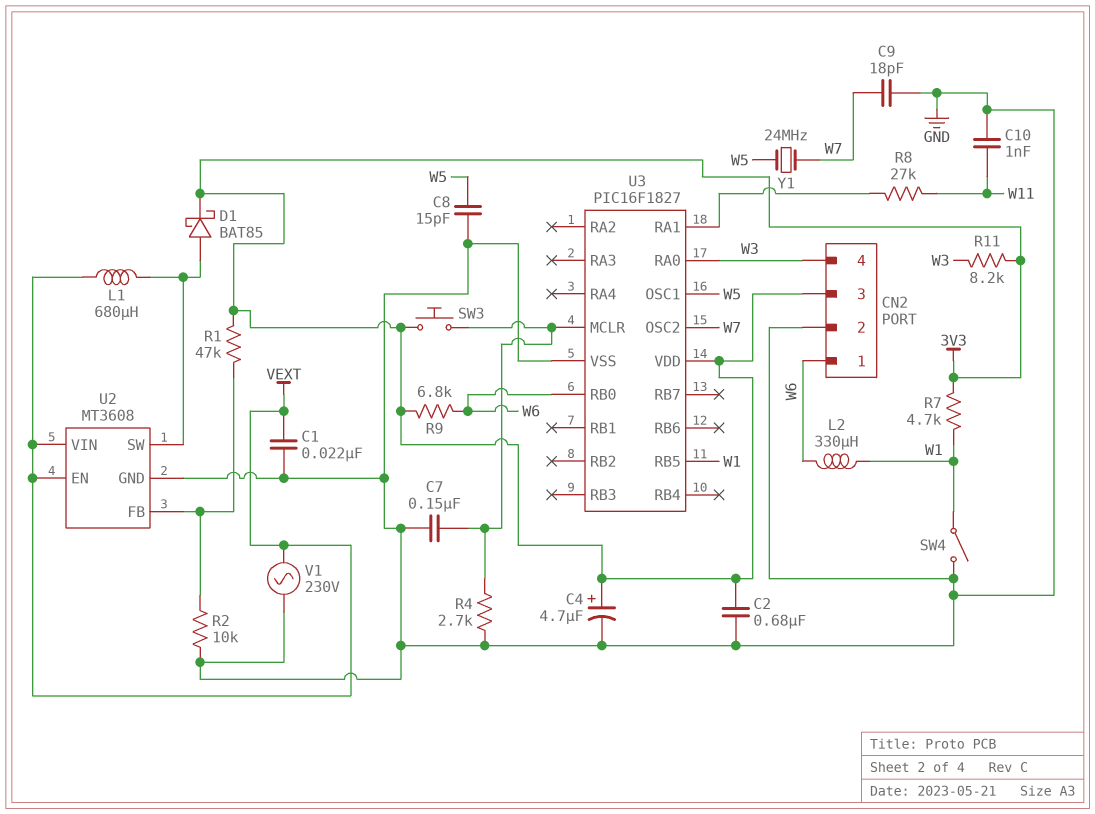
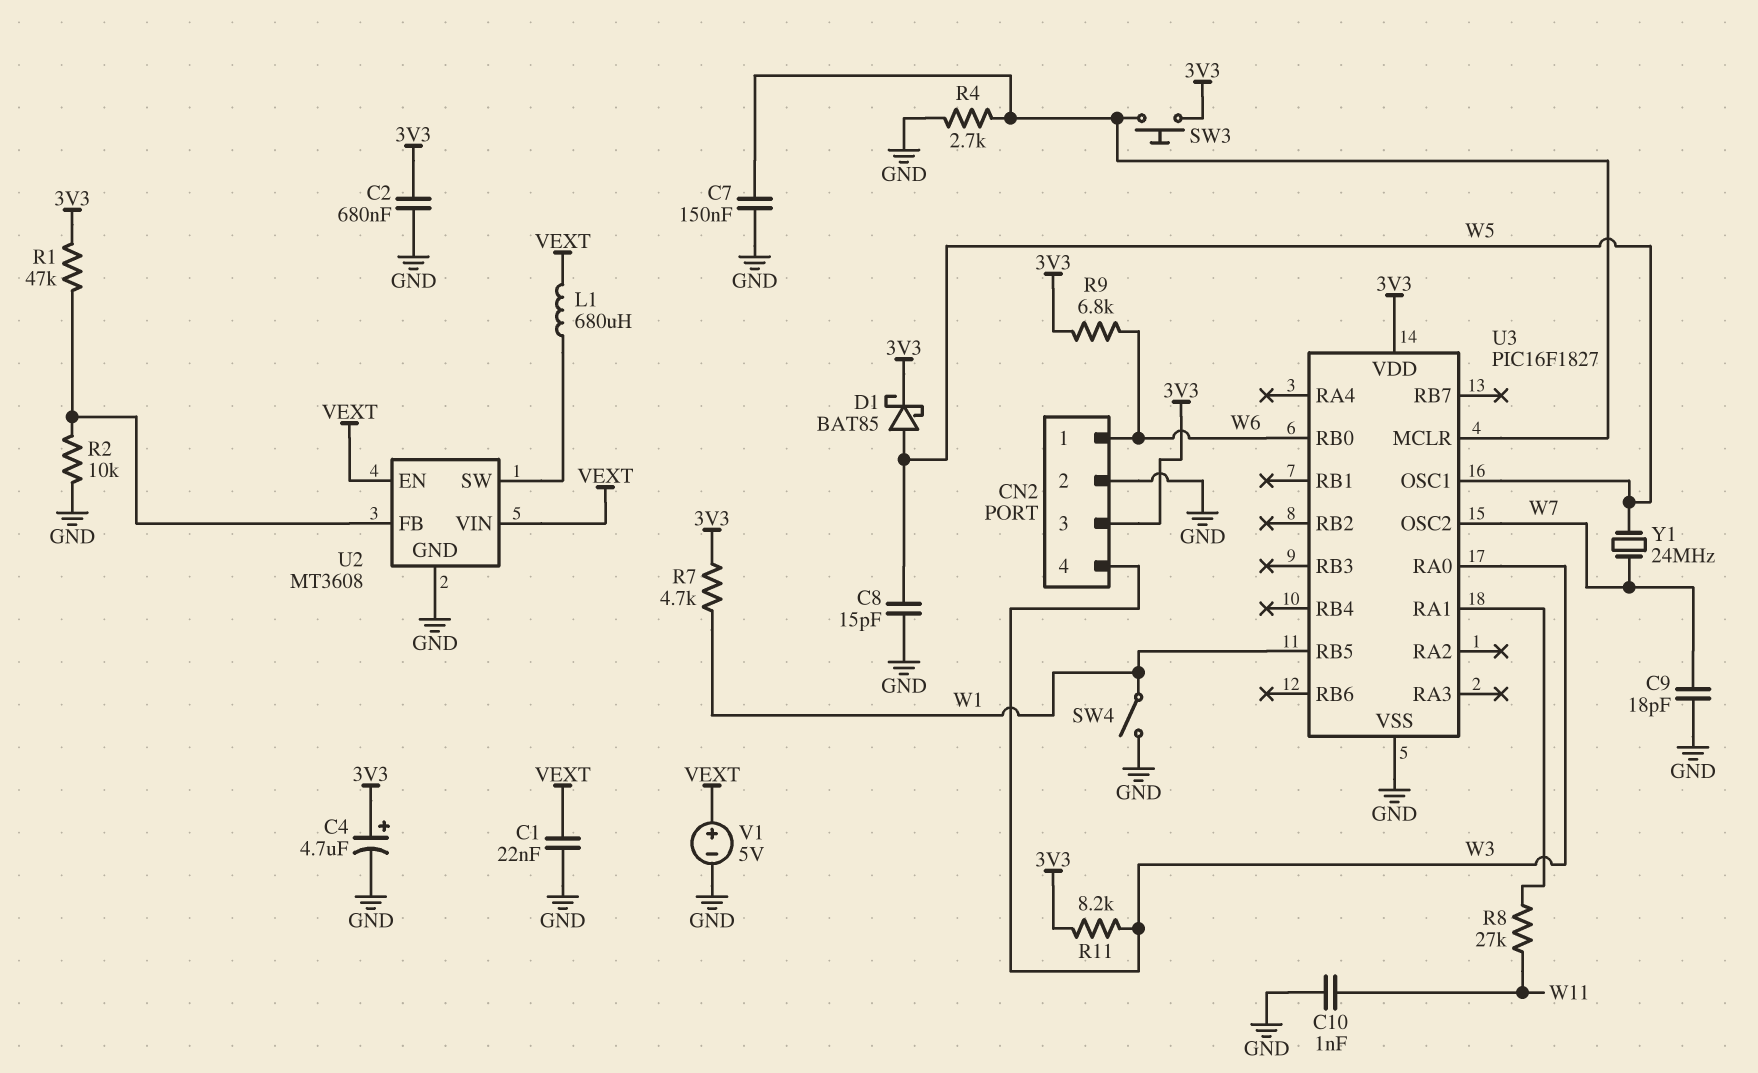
D1: schottky BAT85 (A U2/SW, K 3V3) -> schottky BAT85 (A W5, K 3V3)
L2: 330uH (W1, W6) -> none
V1: AC 230V (GND, VEXT) -> 5V (plus VEXT, minus GND)

